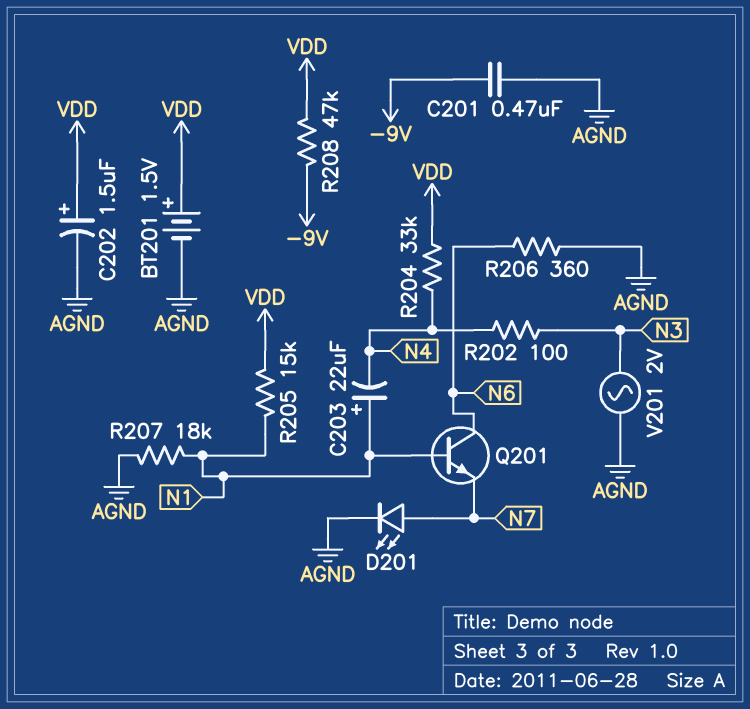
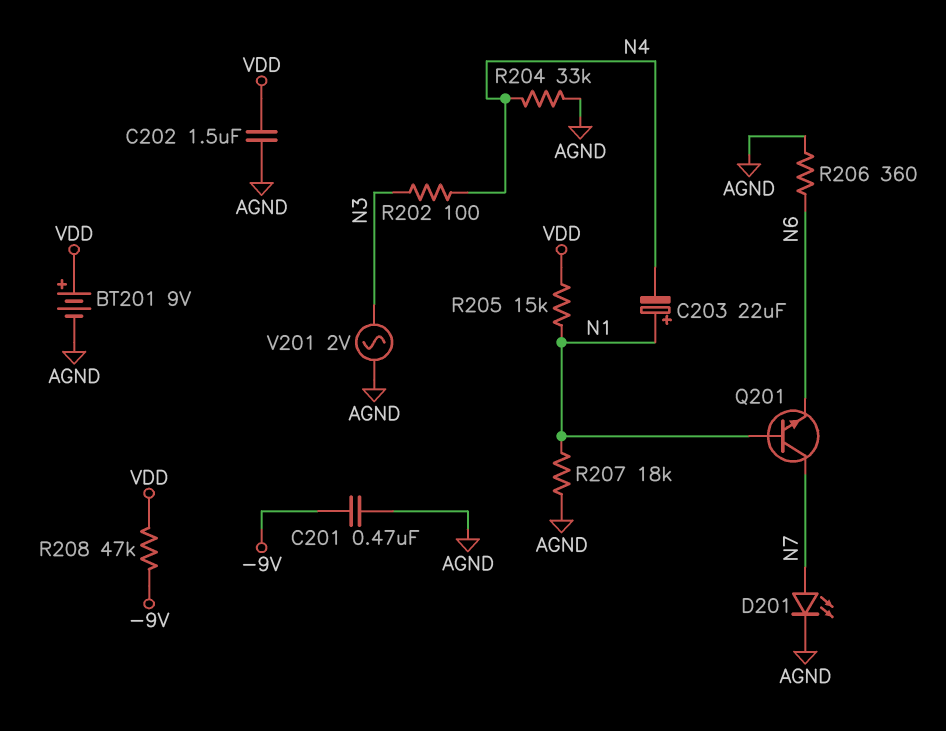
BT201: 1.5V (plus VDD, minus AGND) -> 9V (plus VDD, minus AGND)
C202: 1.5uF (plus VDD, minus AGND) -> 1.5uF (AGND, VDD)
Q201: NPN (B N1, C N6, E N7) -> NPN (B N1, C N7, E N6)
R204: 33k (N4, VDD) -> 33k (AGND, N4)

